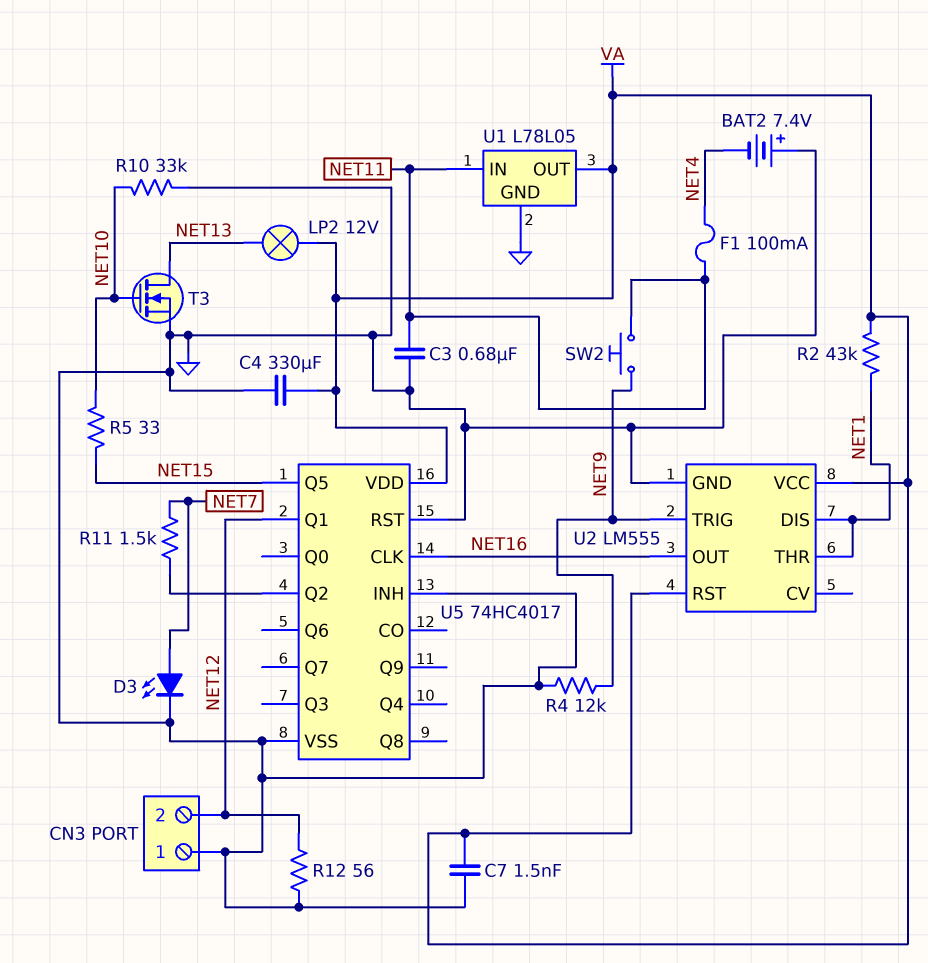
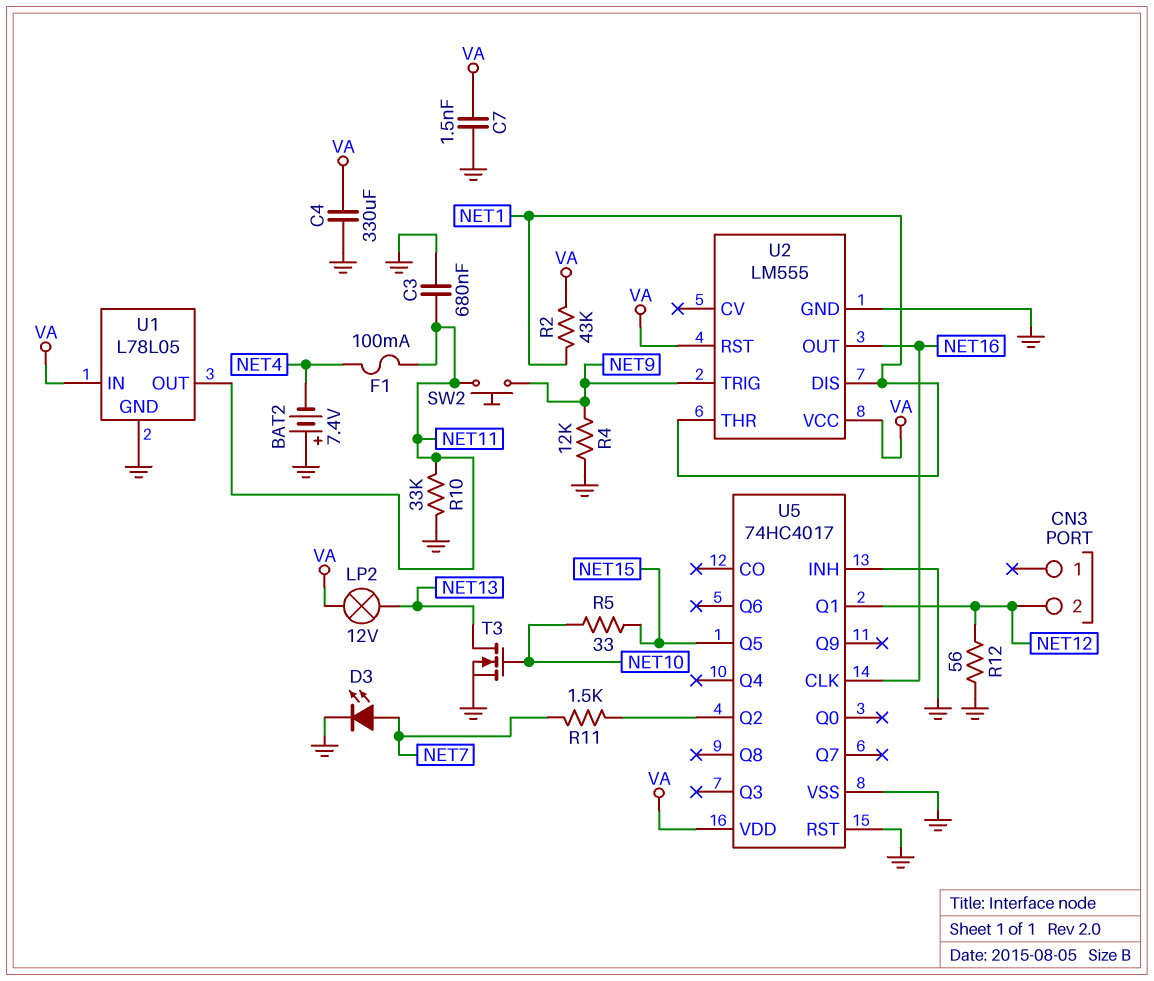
CN3 pin 1: GND -> none
R10: 33k (GND, NET10) -> 33k (GND, NET11)
U1 pin IN: NET11 -> VA
U1 pin OUT: VA -> NET11

